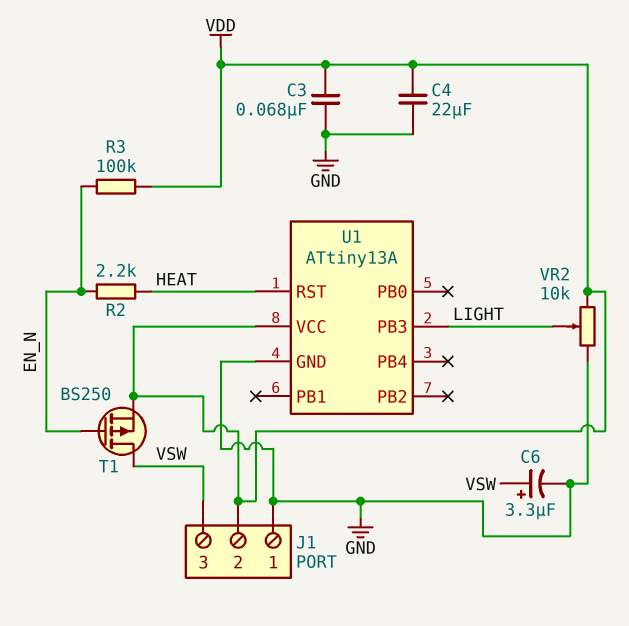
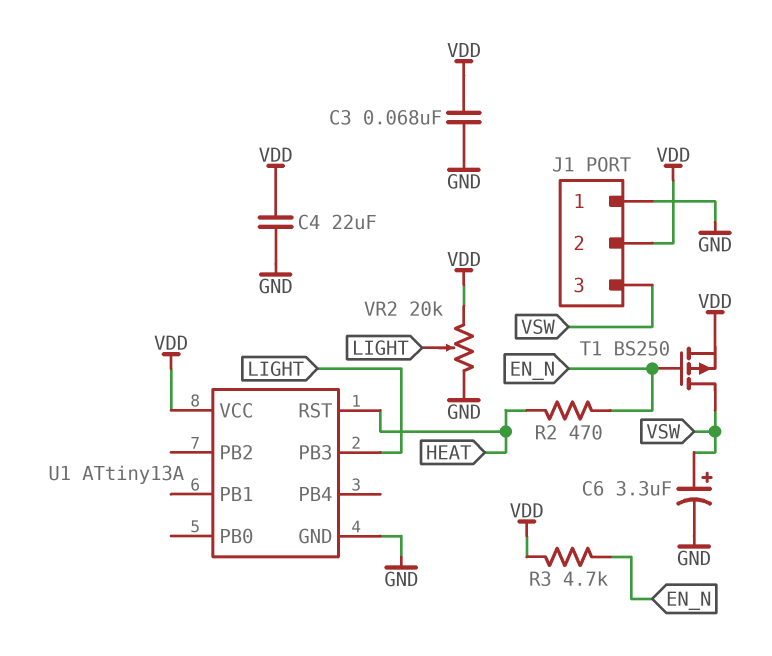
R2: 2.2k (EN_N, HEAT) -> 470 (EN_N, HEAT)
R3: 100k (EN_N, VDD) -> 4.7k (EN_N, VDD)
VR2: 10k (GND, VDD, wiper LIGHT) -> 20k (GND, VDD, wiper LIGHT)

